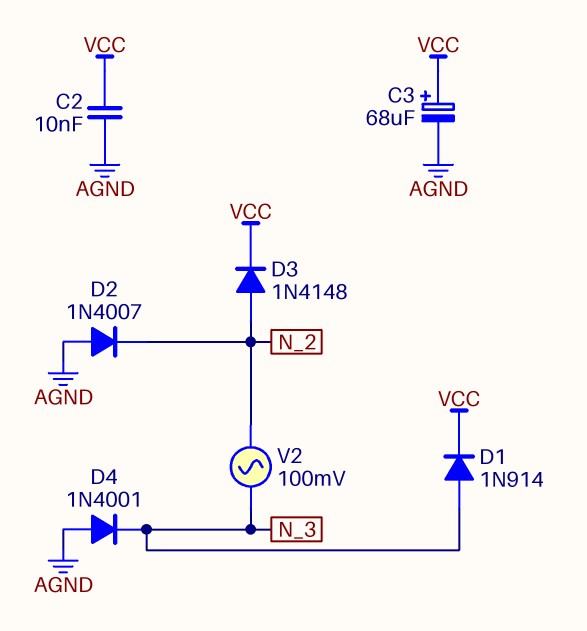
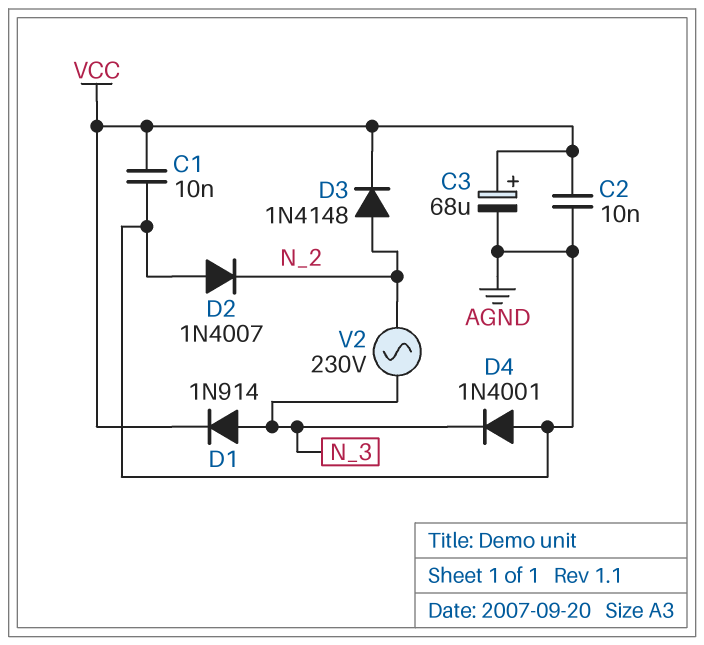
C1: none -> 10nF (AGND, VCC)
V2: AC 100mV (N_2, N_3) -> AC 230V (N_2, N_3)

